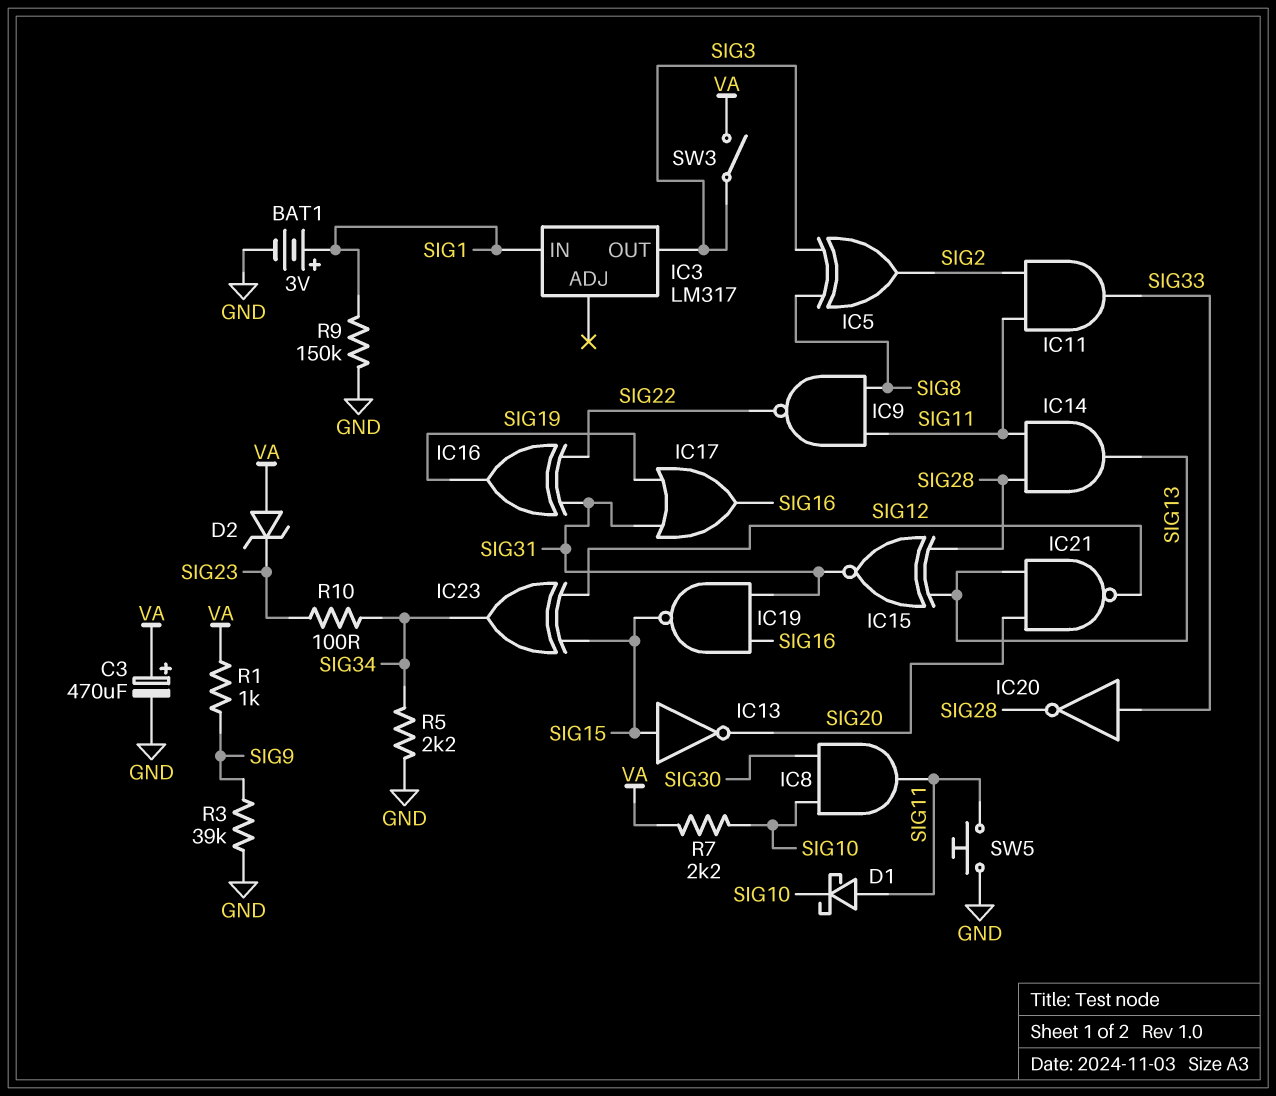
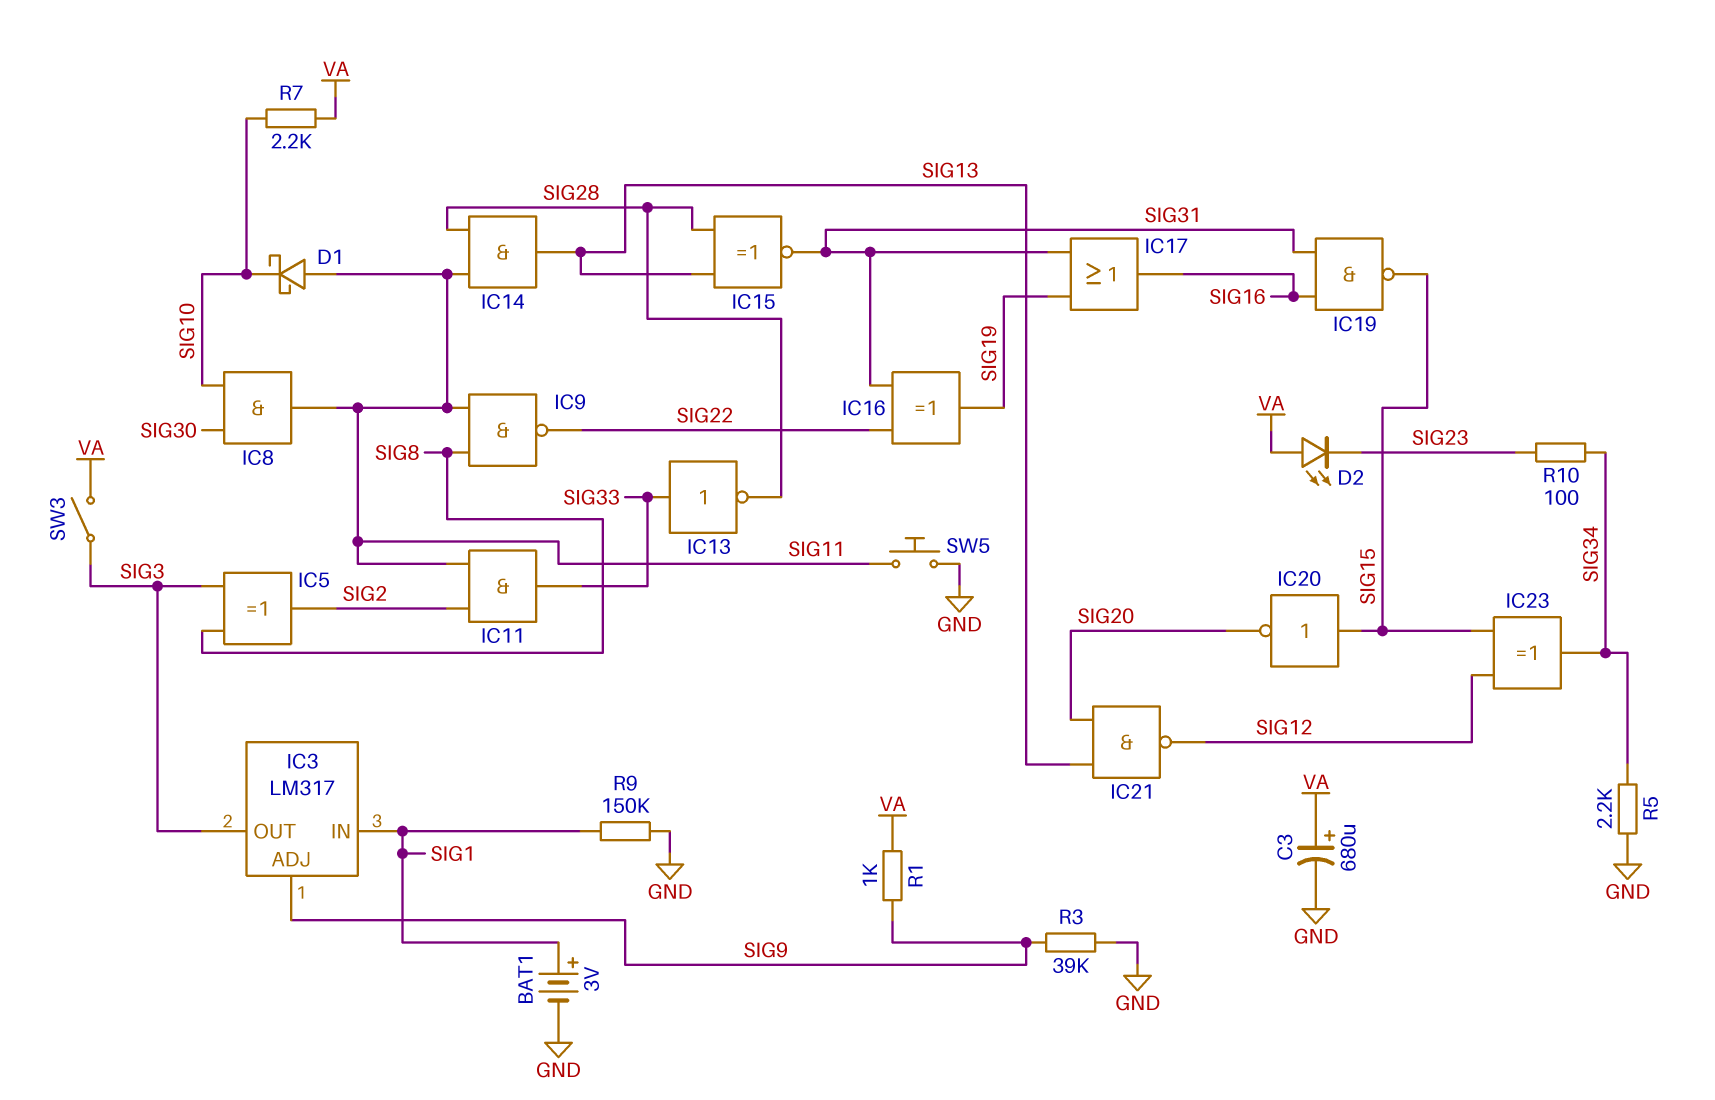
C3: 470uF (plus VA, minus GND) -> 680uF (plus VA, minus GND)
D2: zener (A VA, K SIG23) -> LED (A VA, K SIG23)
IC3 pin ADJ: none -> SIG9
IC13: NOT (in SIG15, out SIG20) -> NOT (in SIG33, out SIG28)
IC20: NOT (in SIG33, out SIG28) -> NOT (in SIG15, out SIG20)

